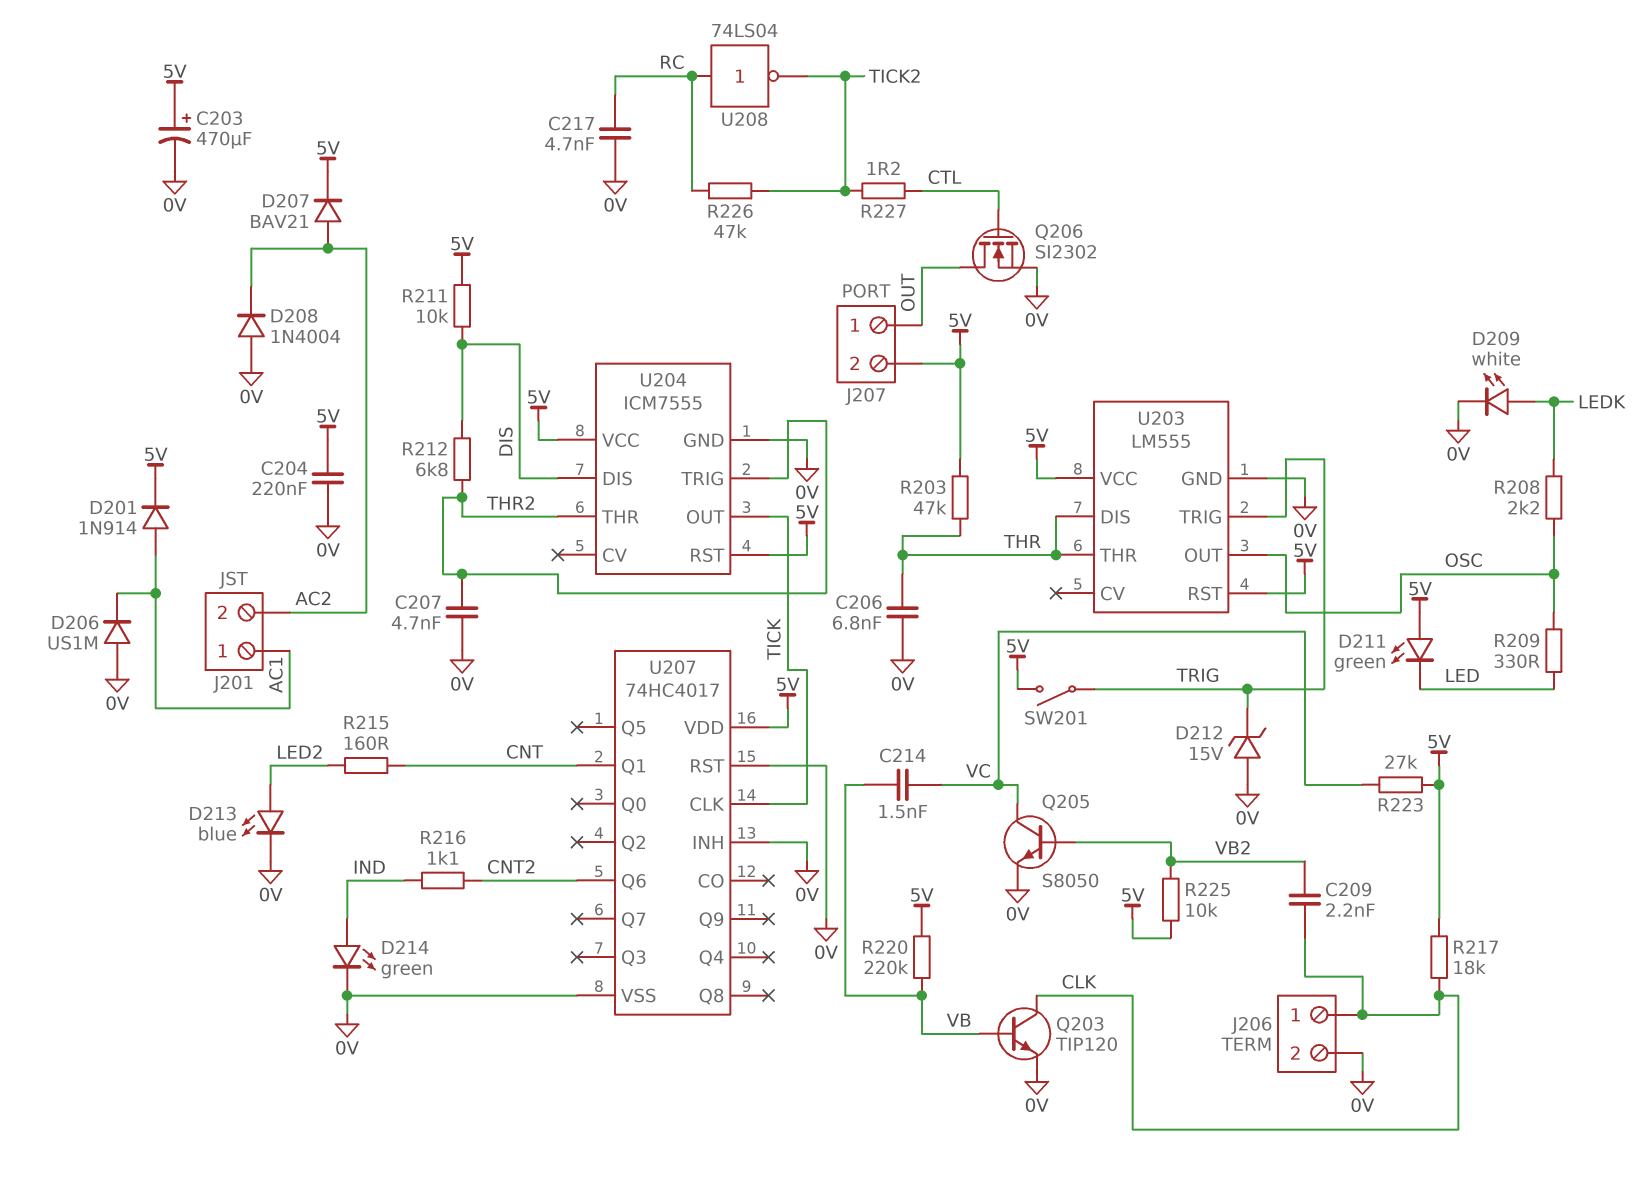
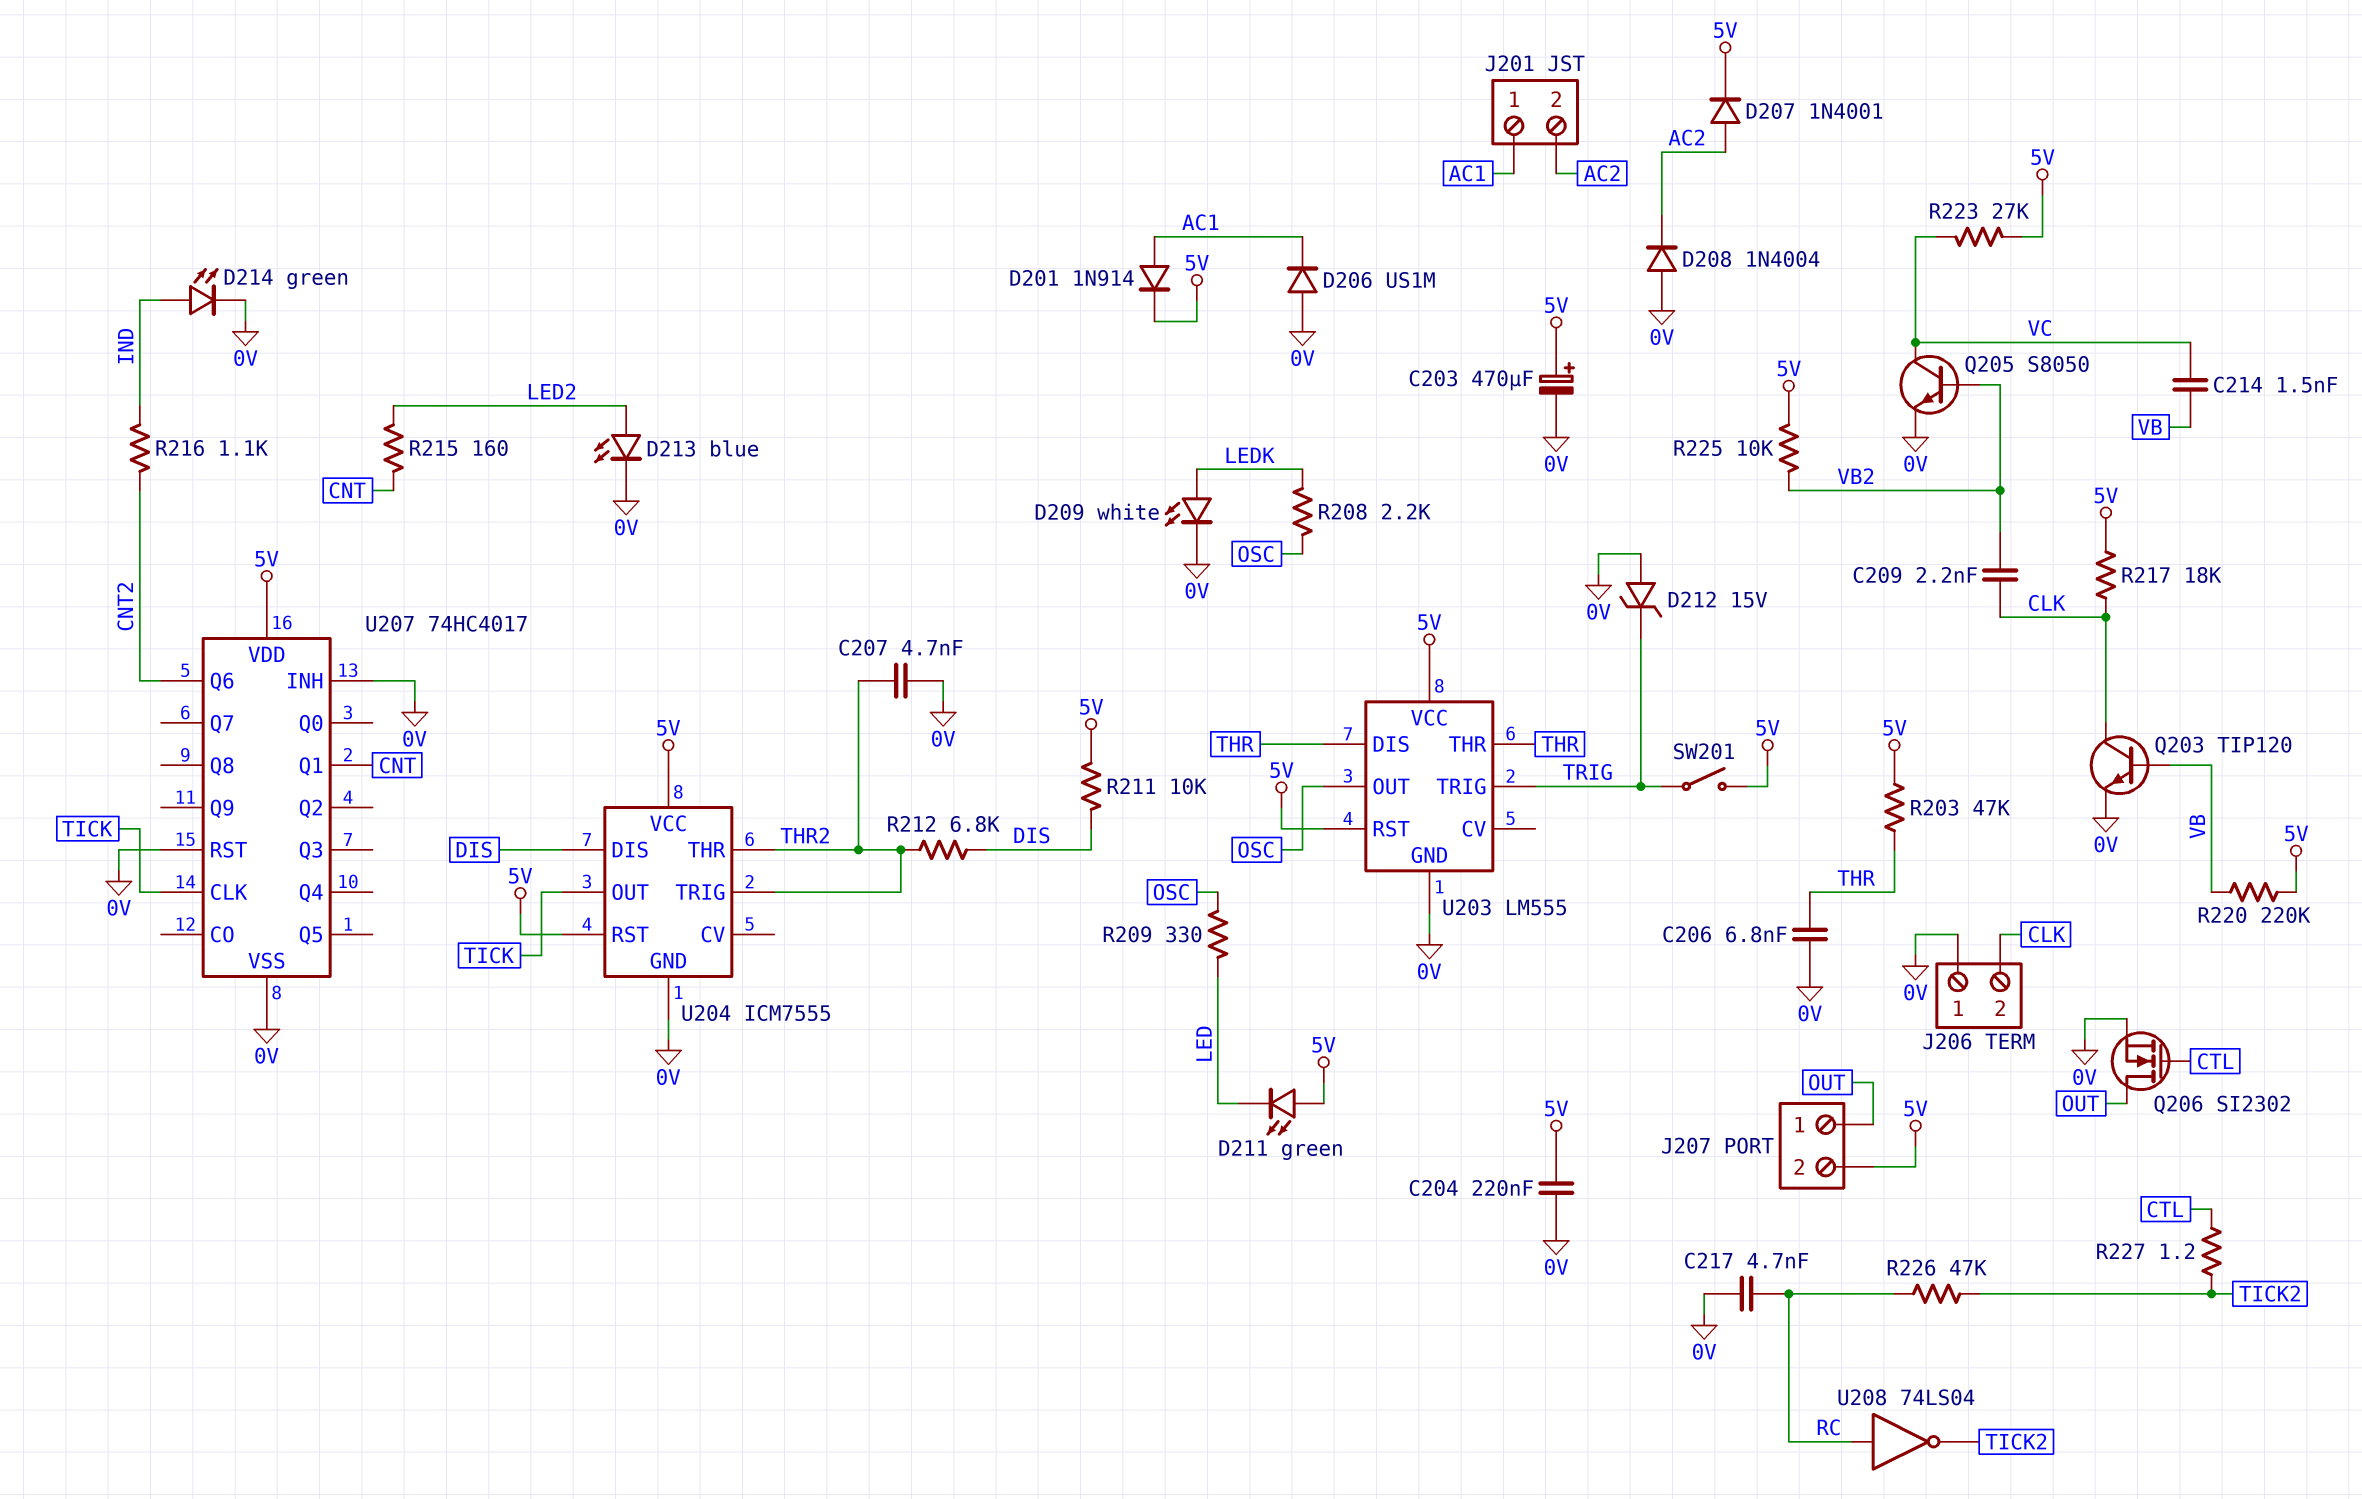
D207: diode BAV21 (A AC2, K 5V) -> diode 1N4001 (A AC2, K 5V)
J206 pin 1: CLK -> 0V
J206 pin 2: 0V -> CLK

